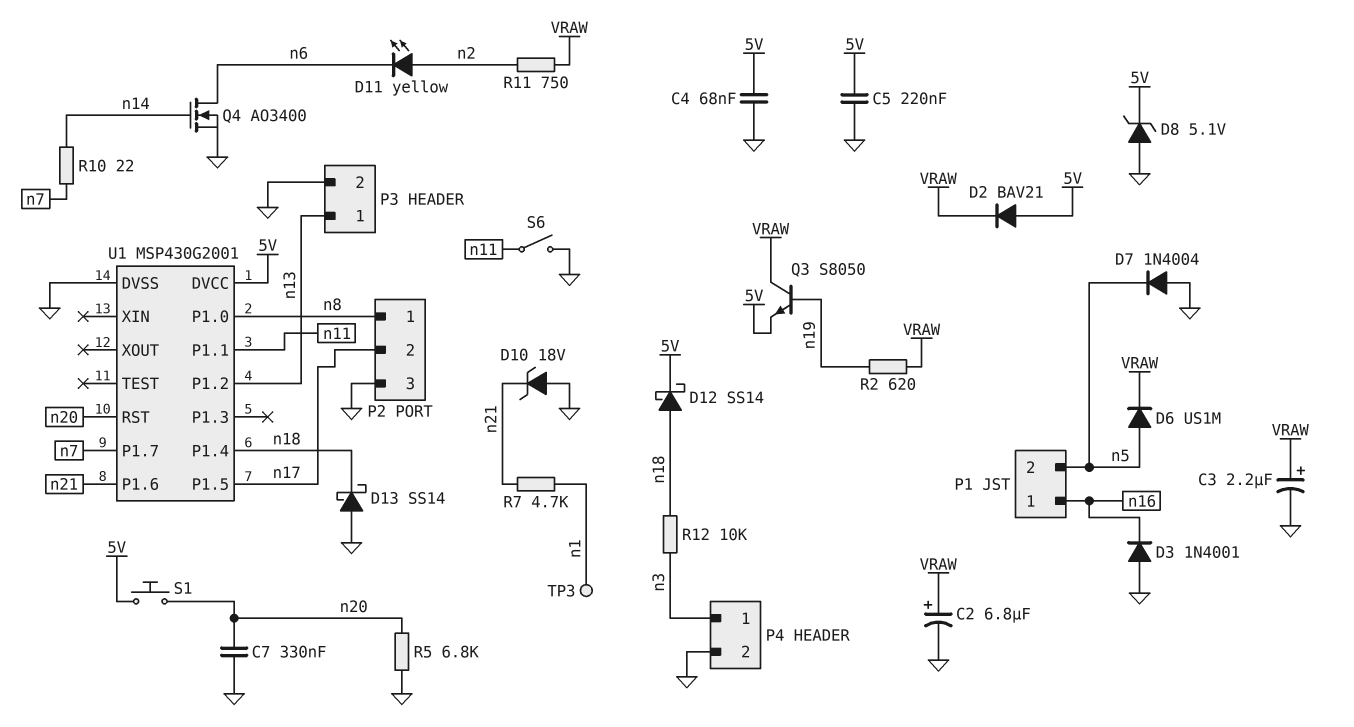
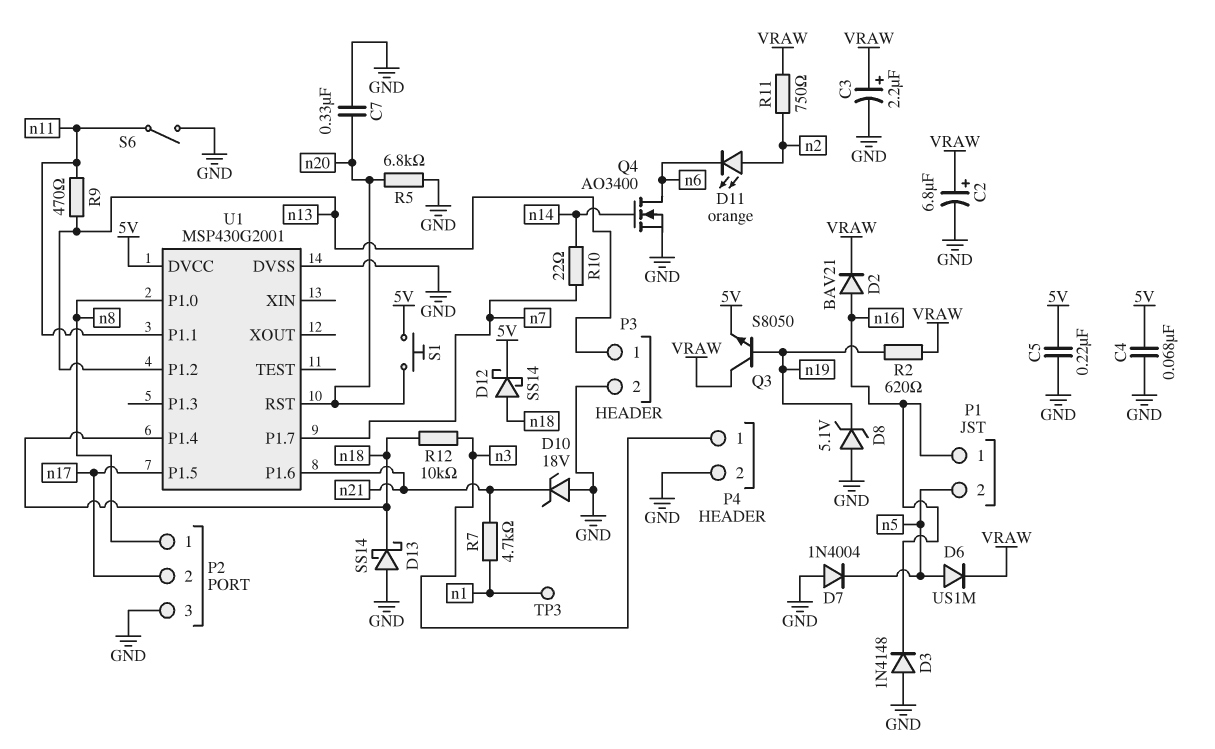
D2: diode BAV21 (A 5V, K VRAW) -> diode BAV21 (A n16, K VRAW)
D3: diode 1N4001 (A GND, K n16) -> diode 1N4148 (A GND, K n16)
D8: zener 5.1V (A GND, K 5V) -> zener 5.1V (A GND, K n19)
D11: LED yellow (A n2, K n6) -> LED orange (A n2, K n6)
R9: none -> 470 (n11, n13)

